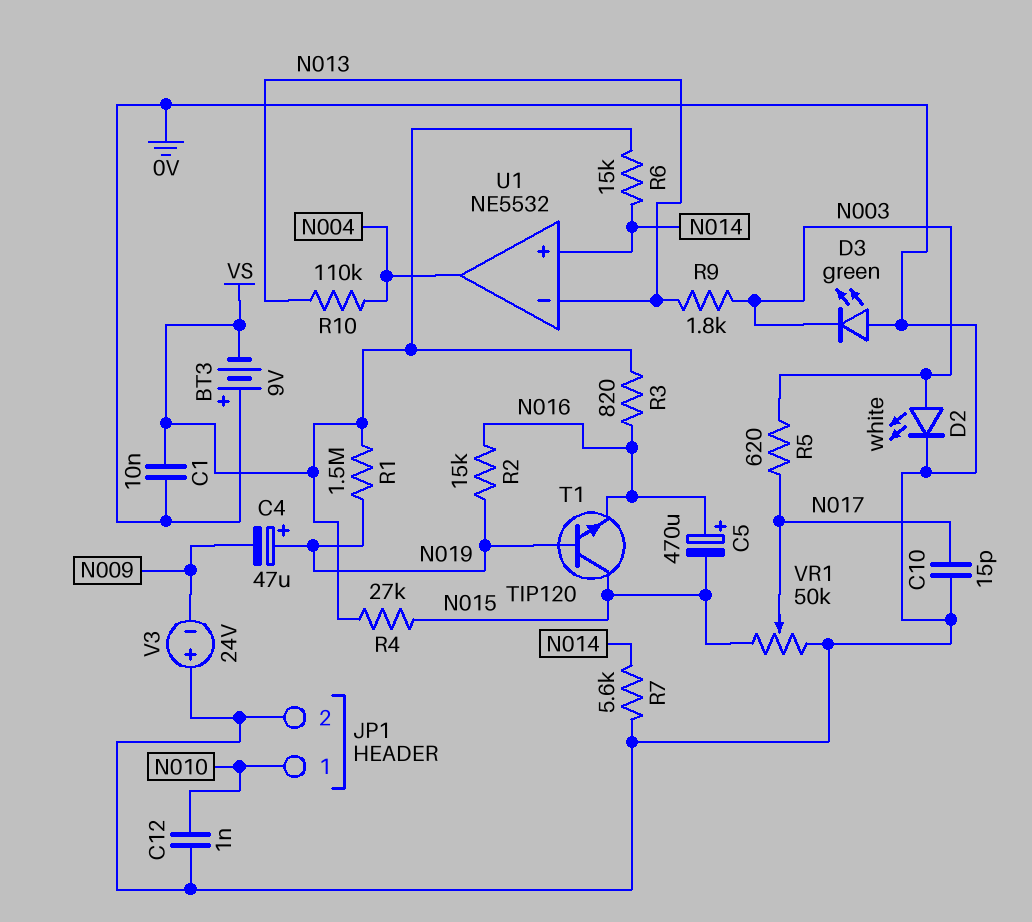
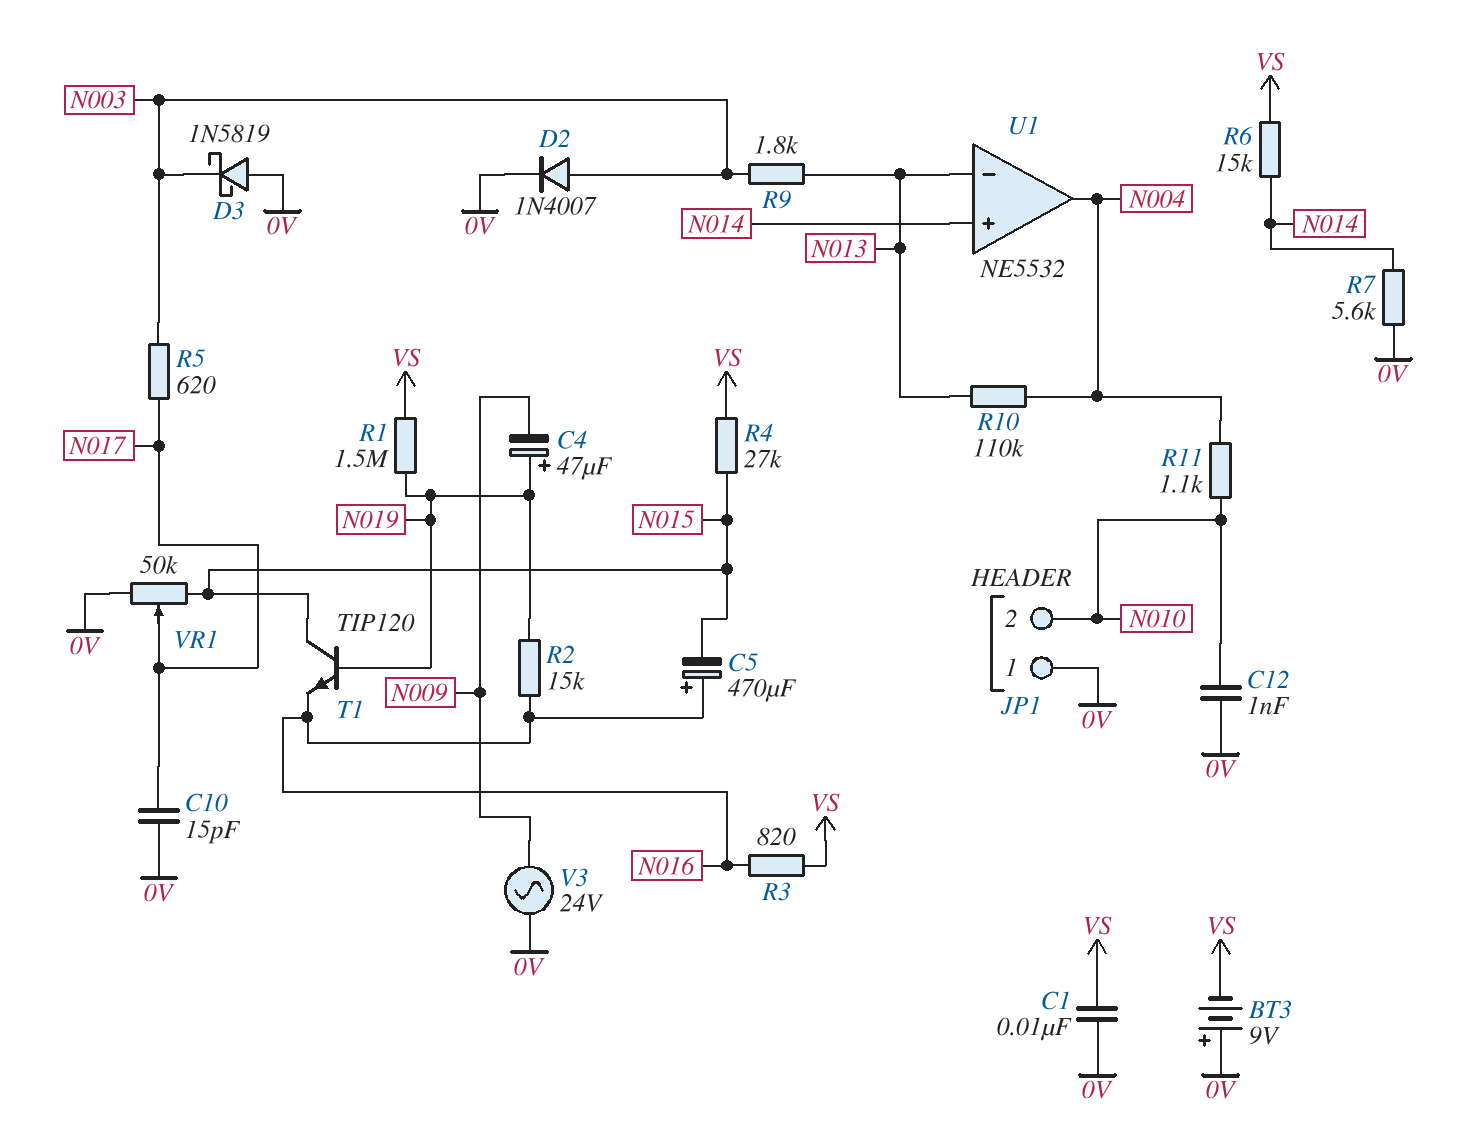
D2: LED white (A N003, K 0V) -> diode 1N4007 (A N003, K 0V)
D3: LED green (A 0V, K N003) -> schottky 1N5819 (A 0V, K N003)
JP1 pin 1: N010 -> 0V
JP1 pin 2: 0V -> N010
R11: none -> 1.1k (N004, N010)
V3: 24V (plus 0V, minus N009) -> AC 24V (0V, N009)

